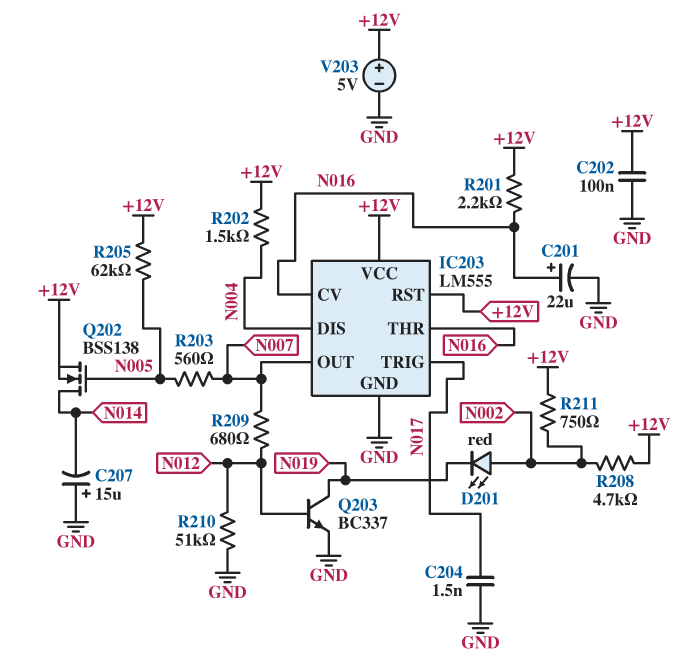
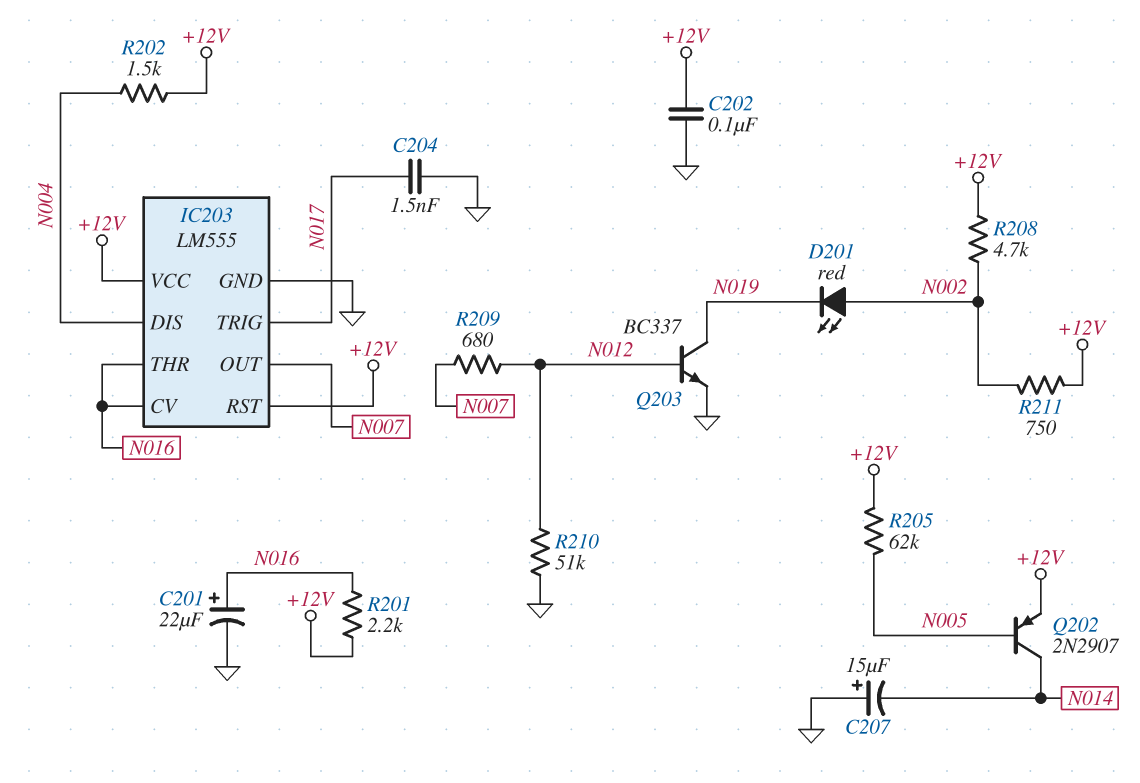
Q202: NMOS BSS138 (G N005, D N014, S +12V) -> PNP 2N2907 (B N005, C N014, E +12V)
R203: 560 (N005, N007) -> none
V203: 5V (plus +12V, minus GND) -> none

